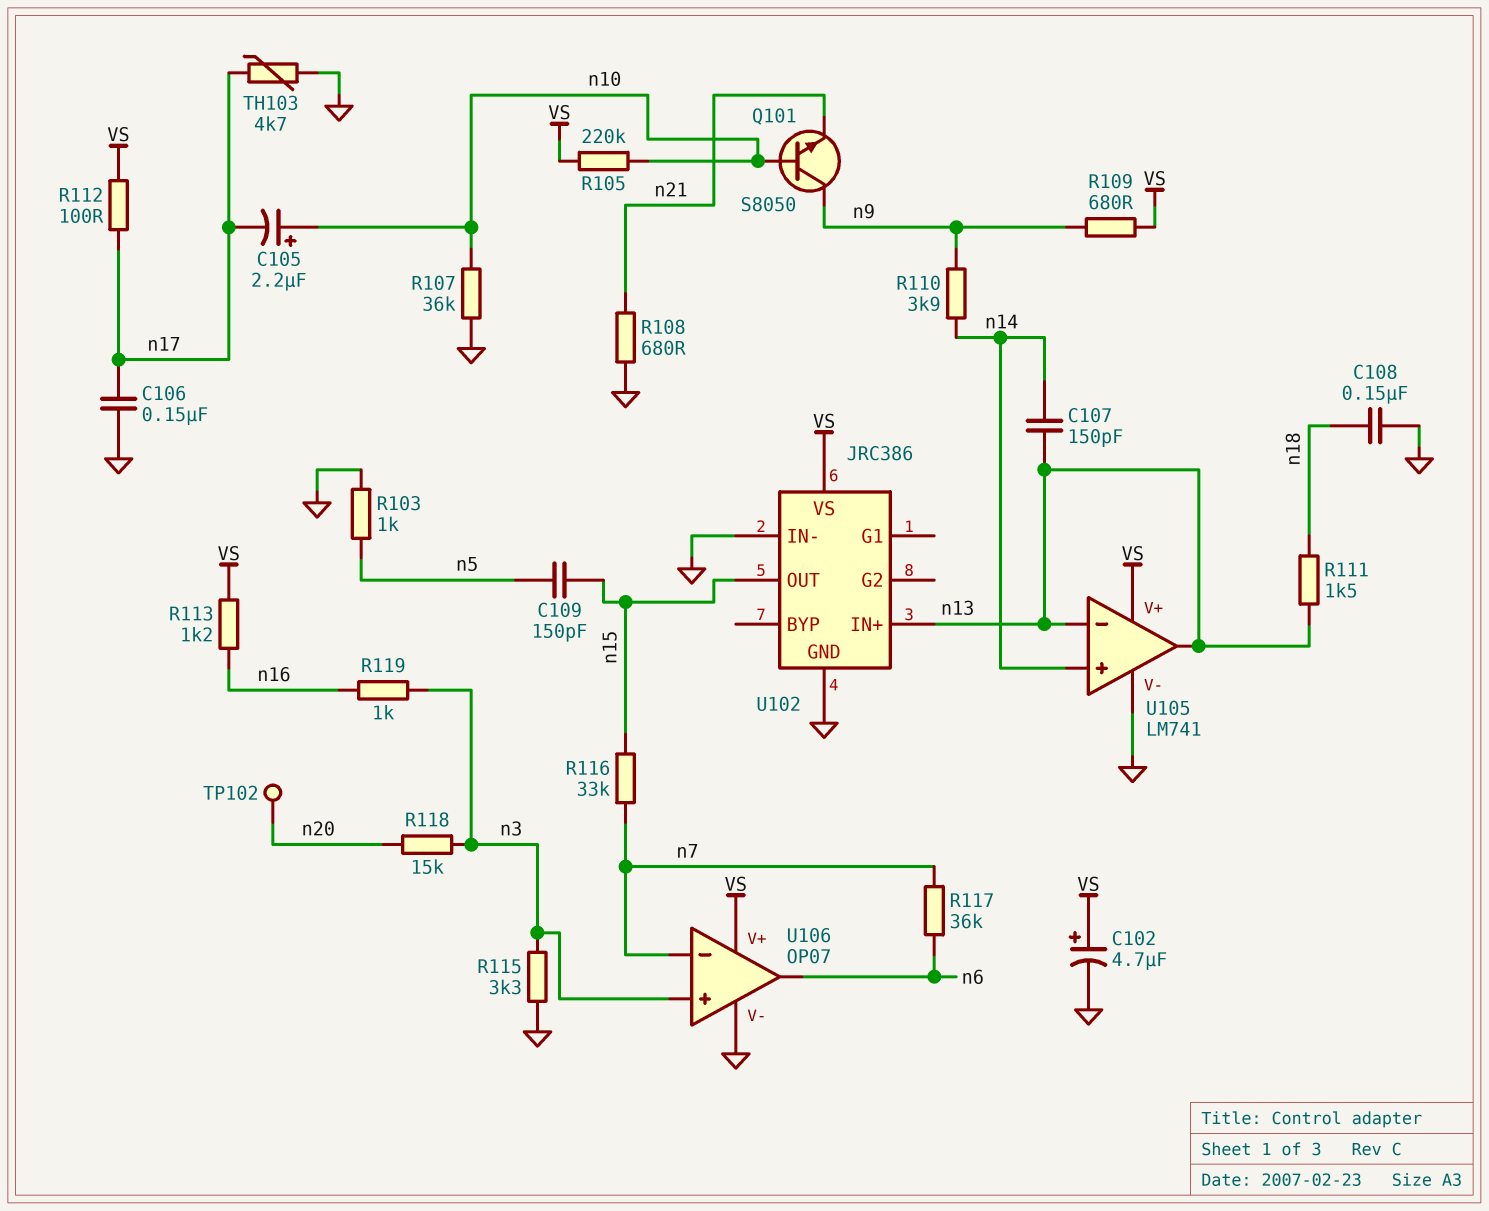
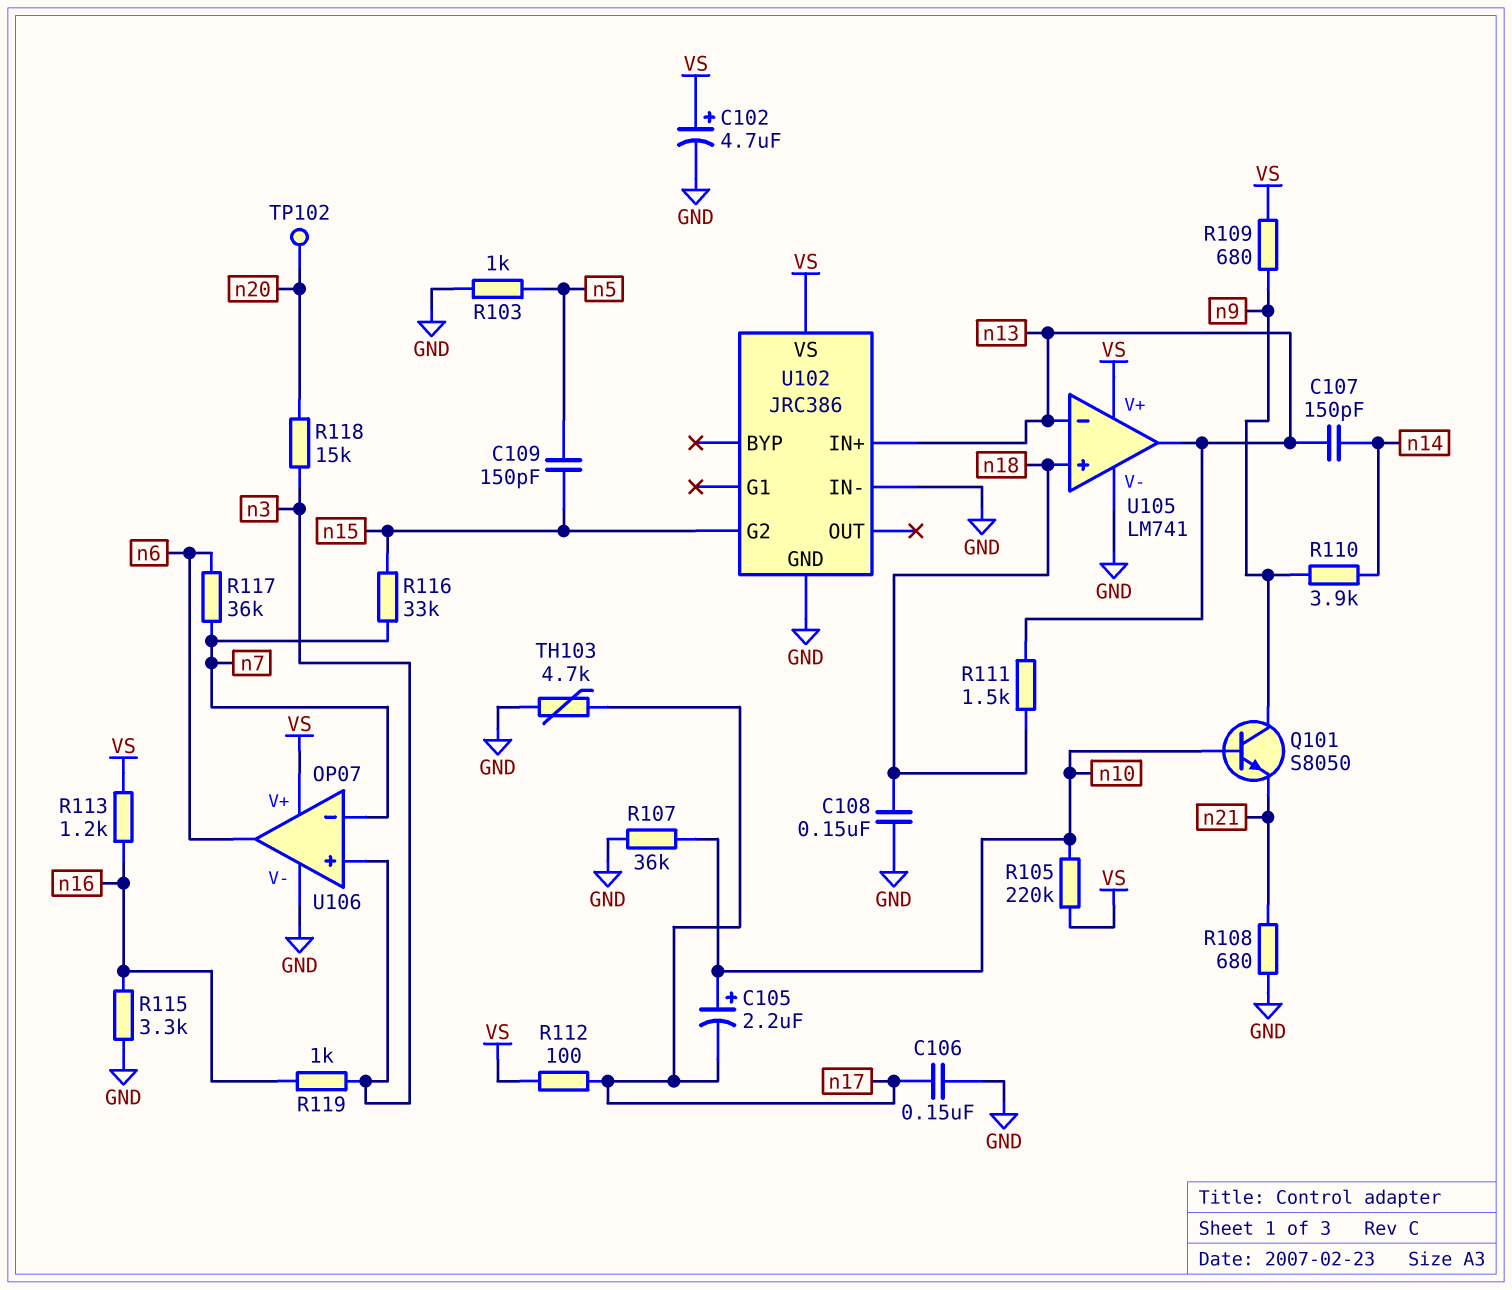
R115: 3.3k (GND, n3) -> 3.3k (GND, n16)
U102 pin G2: none -> n15
U102 pin OUT: n15 -> none
U105 pin in+: n14 -> n18

